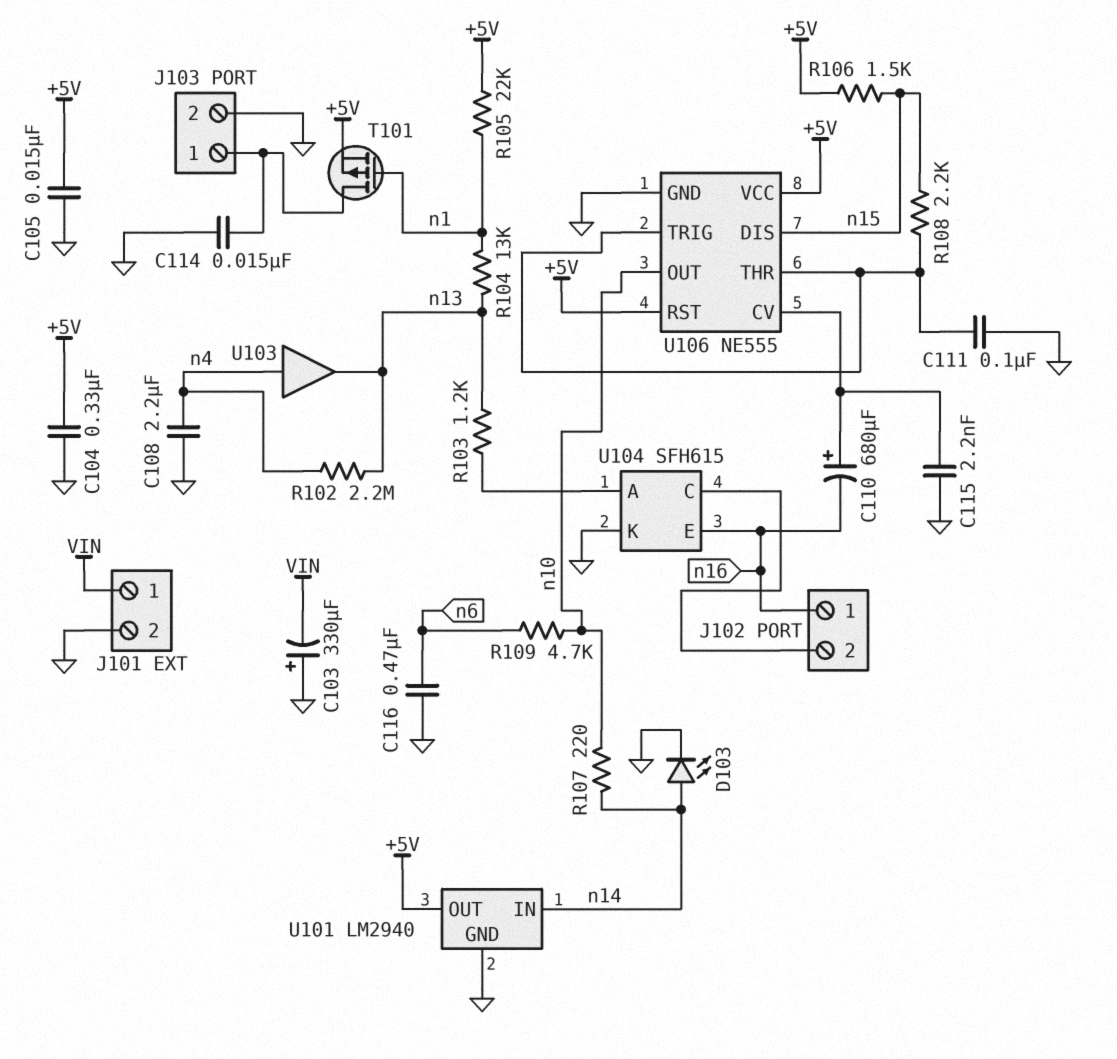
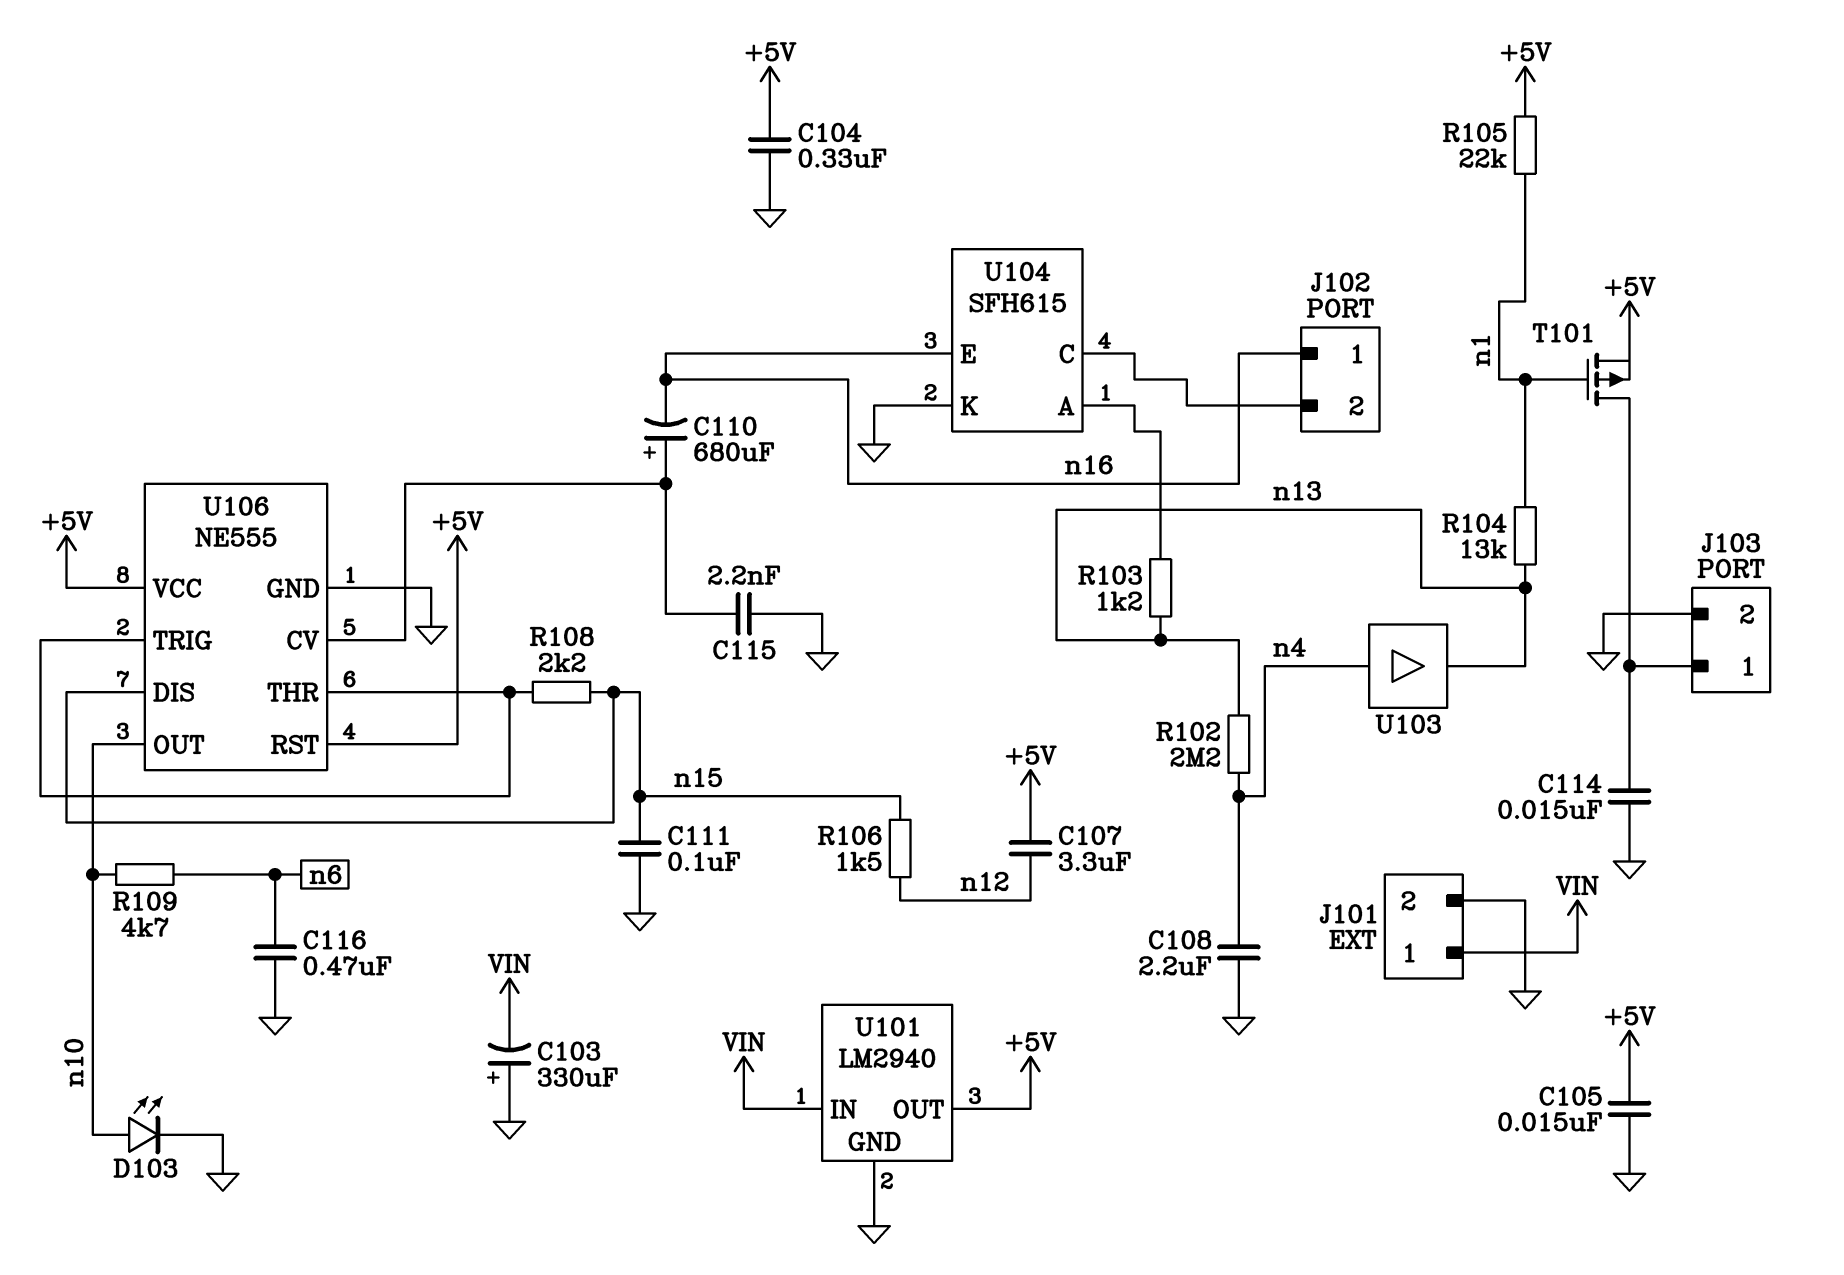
C107: none -> 3.3uF (+5V, n12)
C111: 100nF (GND, U106/THR) -> 100nF (GND, n15)
D103: LED (A n14, K GND) -> LED (A n10, K GND)
R106: 1.5k (+5V, n15) -> 1.5k (n12, n15)
R107: 220 (n10, n14) -> none
U101 pin IN: n14 -> VIN

